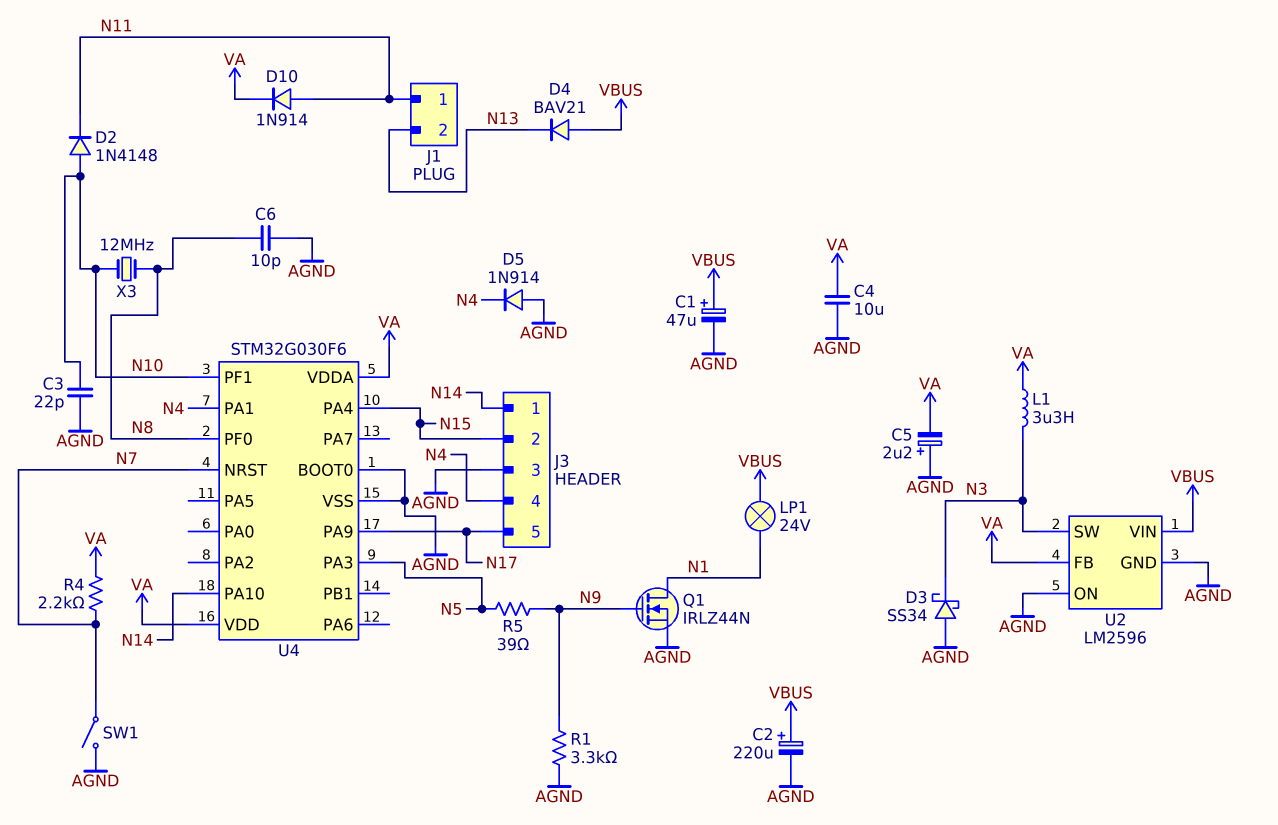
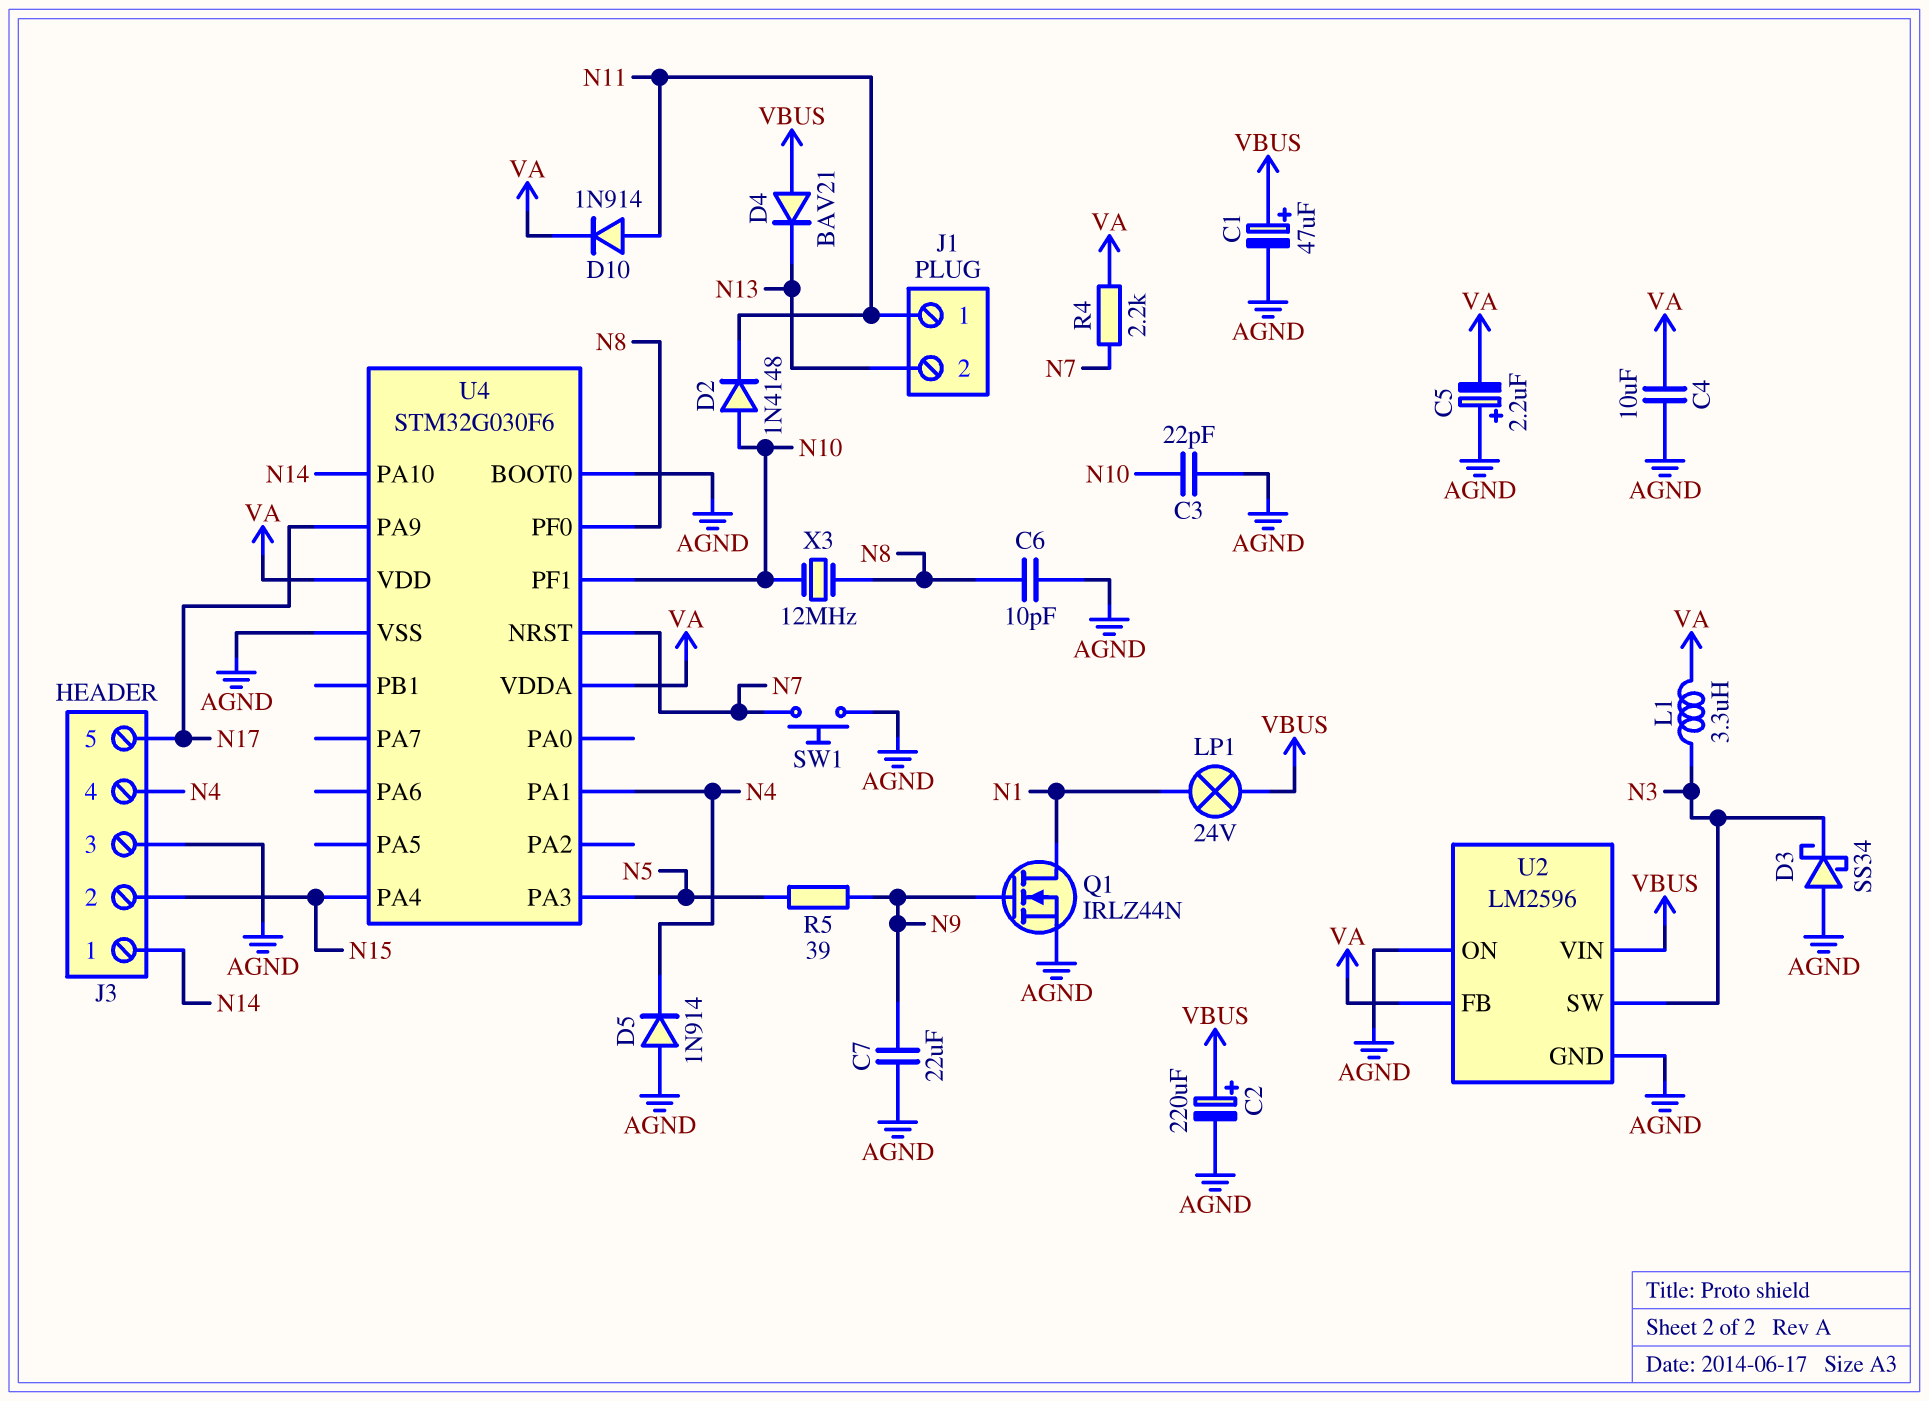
C7: none -> 22uF (AGND, N9)
R1: 3.3k (AGND, N9) -> none
SW1: switch (AGND, N7) -> button (AGND, N7)

